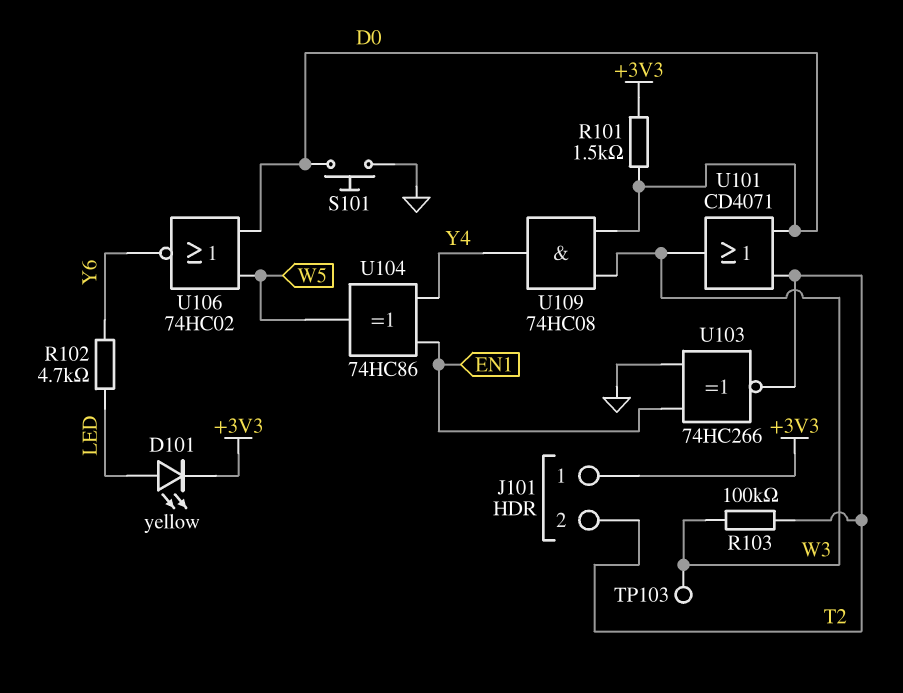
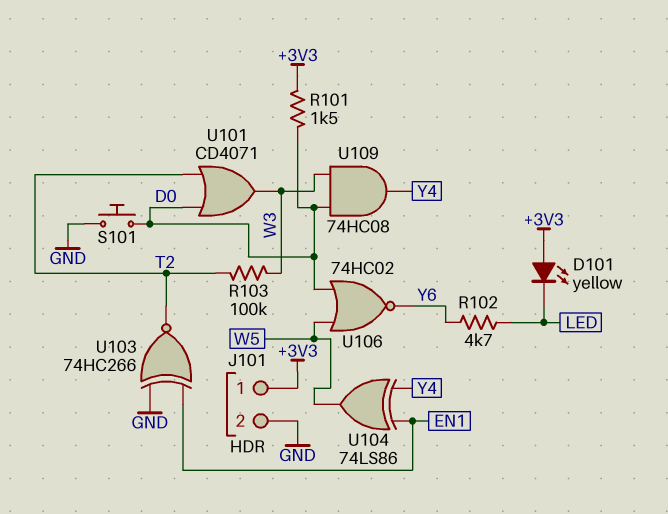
D101: LED yellow (A LED, K +3V3) -> LED yellow (A +3V3, K LED)
J101 pin 2: T2 -> GND
TP103: test point (W3) -> none
U104: XOR 74HC86 (in EN1, in Y4, out W5) -> XOR 74LS86 (in EN1, in Y4, out W5)

